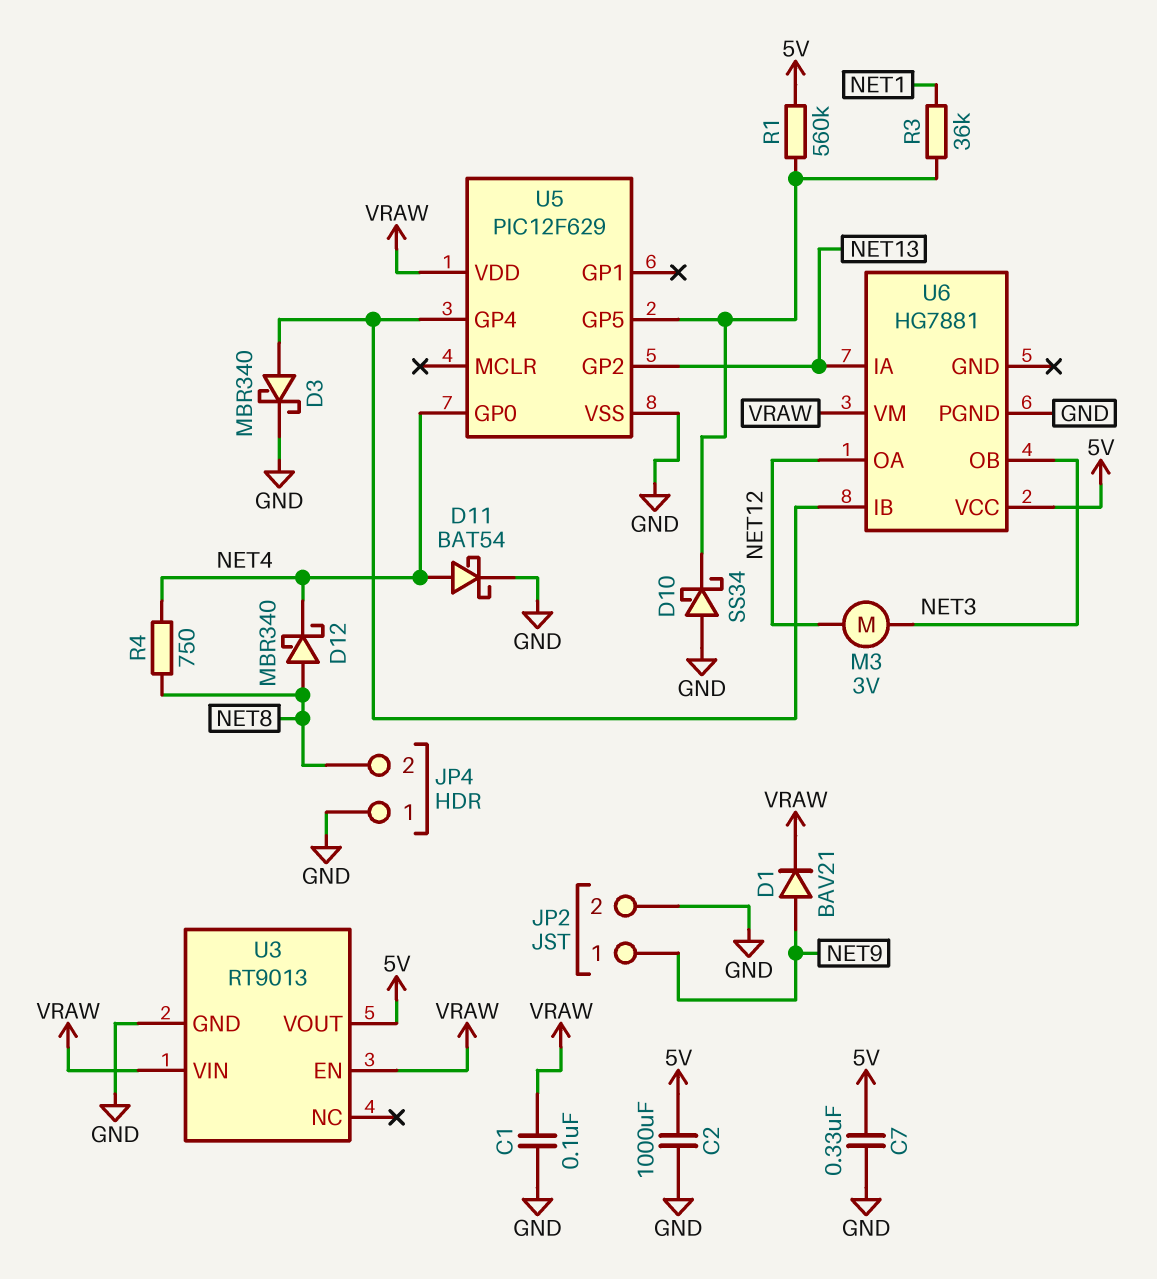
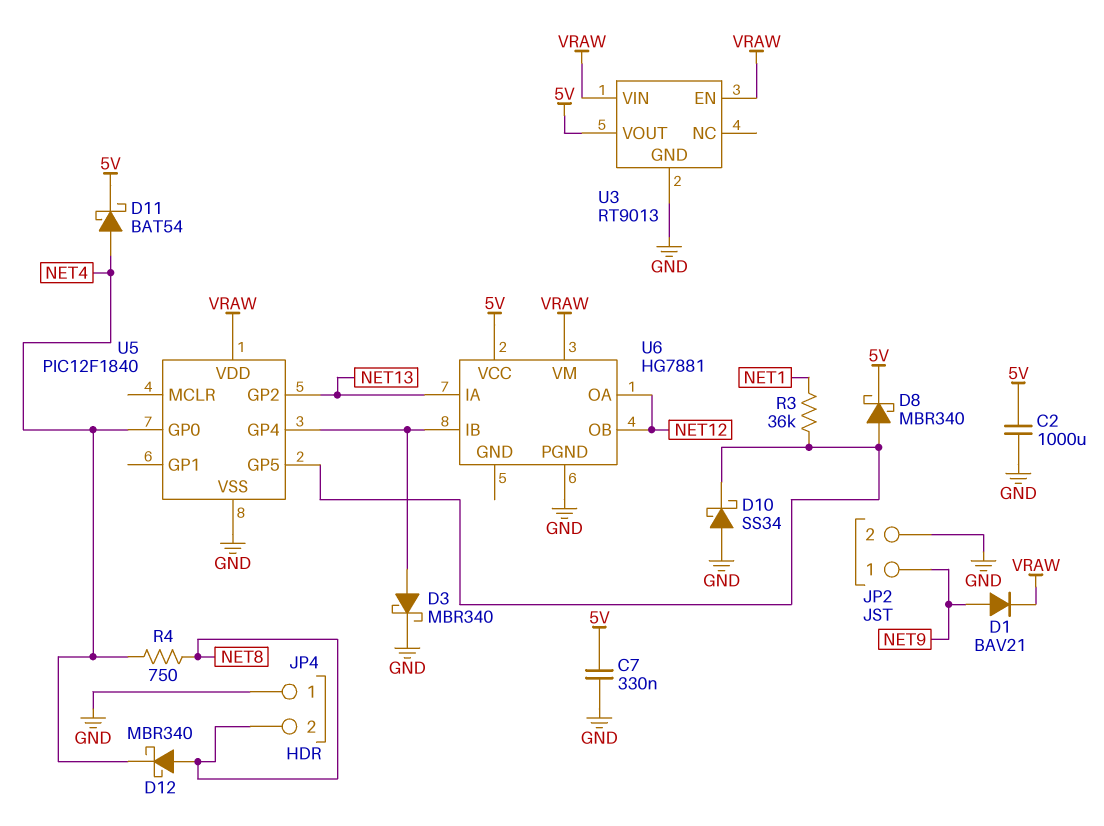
C1: 100nF (GND, VRAW) -> none
D8: none -> schottky MBR340 (A U5/GP5, K 5V)
D11: schottky BAT54 (A NET4, K GND) -> schottky BAT54 (A NET4, K 5V)
M3: motor 3V (NET3, NET12) -> none
R1: 560k (5V, U5/GP5) -> none
U5: PIC12F629 -> PIC12F1840
U6 pin OB: NET3 -> NET12

